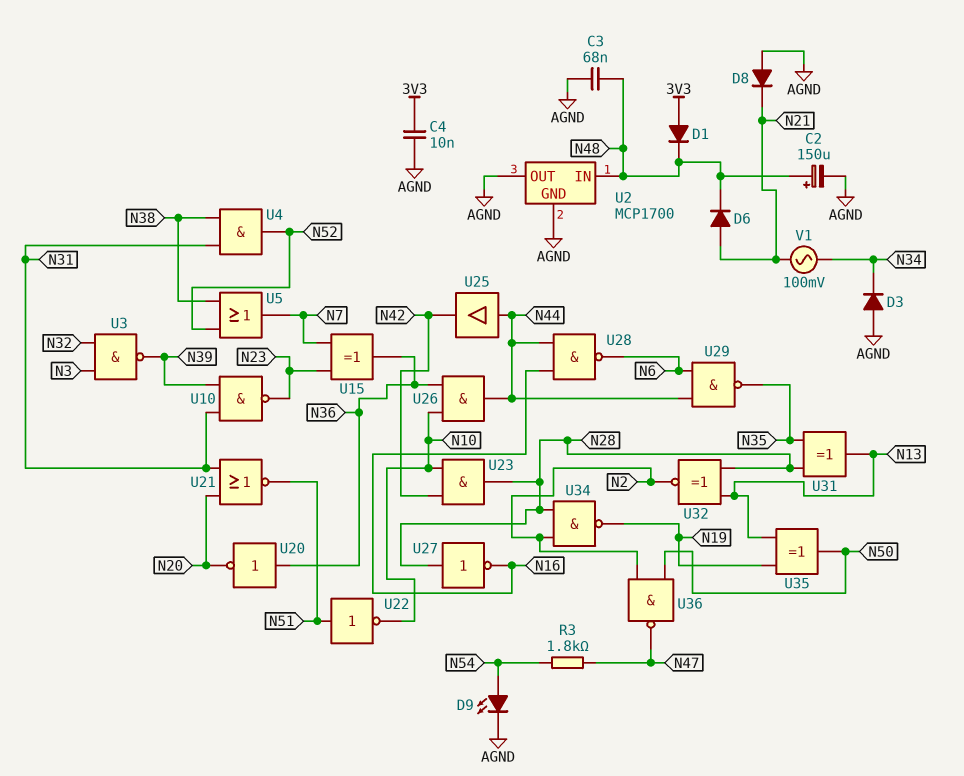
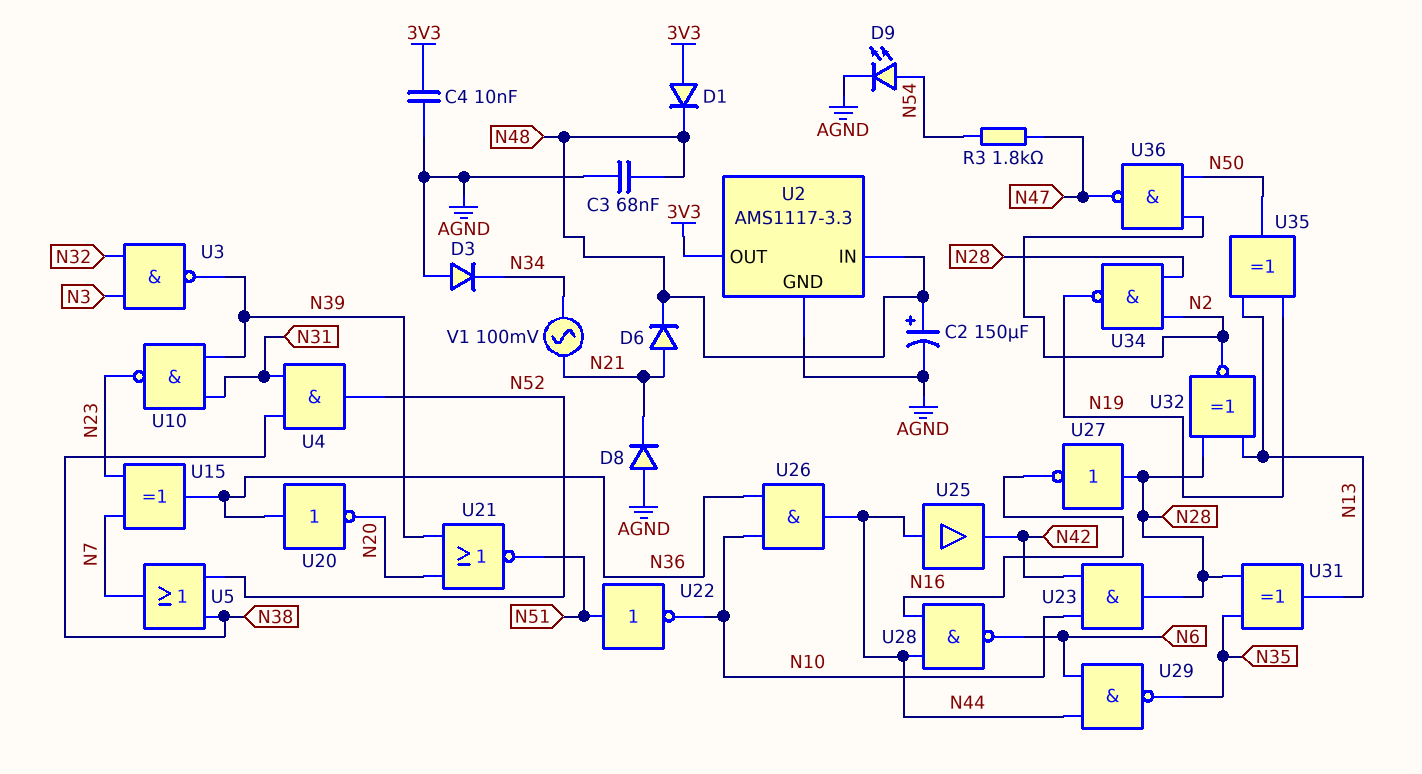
U2: MCP1700 -> AMS1117-3.3
U2 pin OUT: AGND -> 3V3
U21: NOR (in N20, in N31, out N51) -> NOR (in N20, in N39, out N51)

